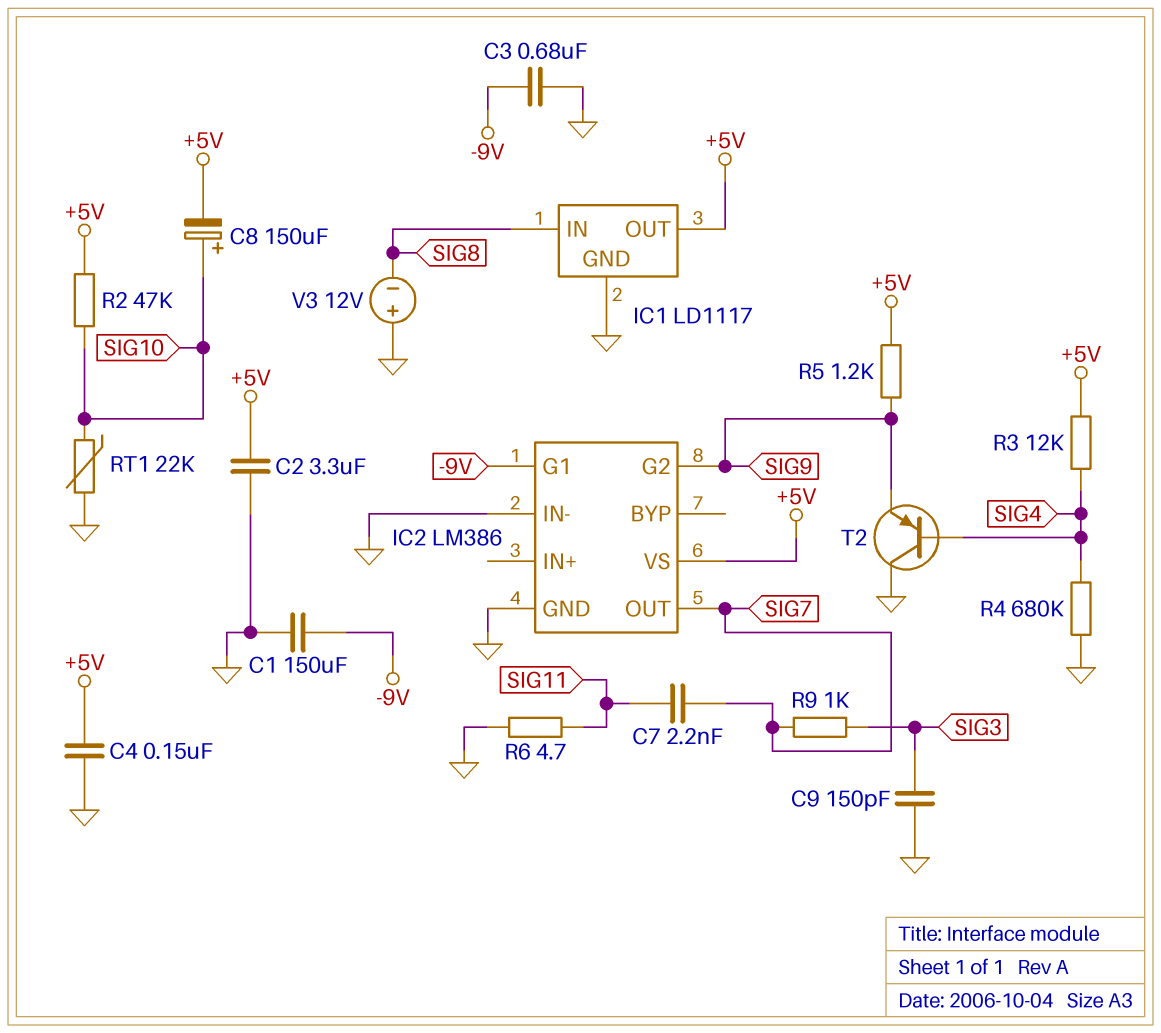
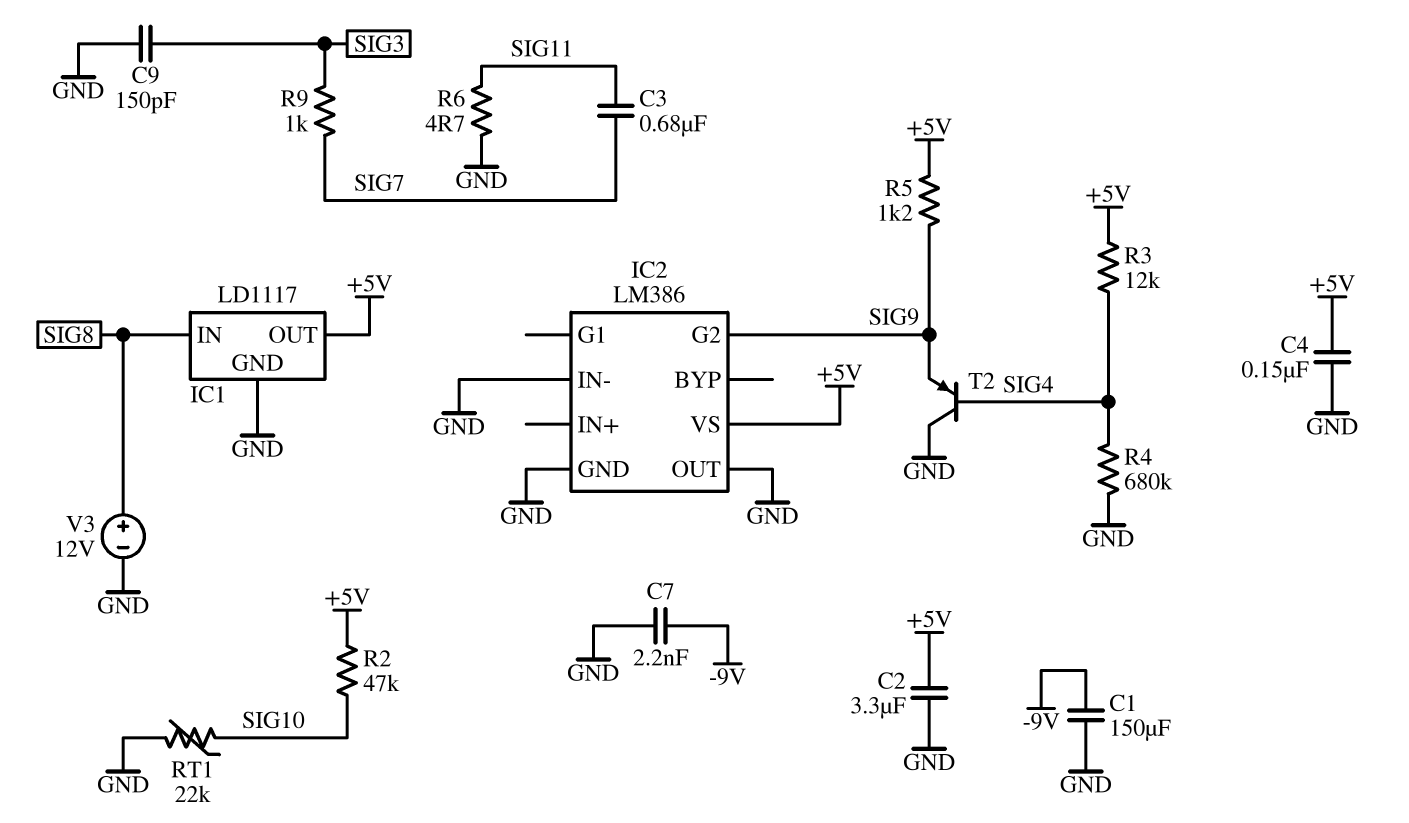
C3: 680nF (-9V, GND) -> 680nF (SIG7, SIG11)
C7: 2.2nF (SIG7, SIG11) -> 2.2nF (-9V, GND)
C8: 150uF (plus SIG10, minus +5V) -> none
IC2 pin G1: -9V -> none
IC2 pin OUT: SIG7 -> GND
V3: 12V (plus GND, minus SIG8) -> 12V (plus SIG8, minus GND)

